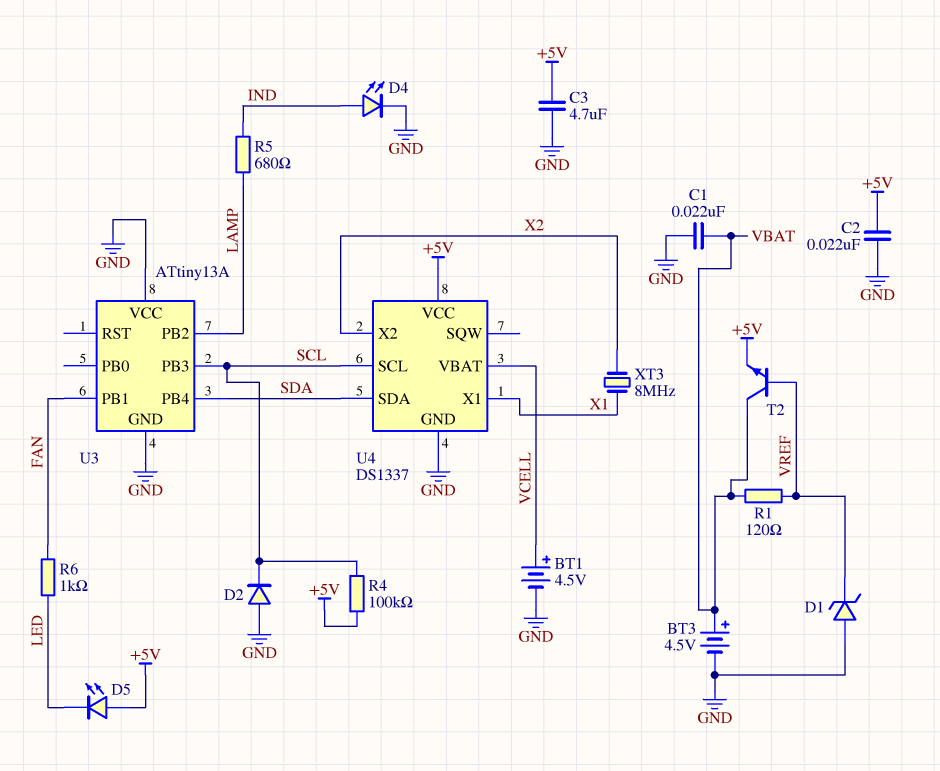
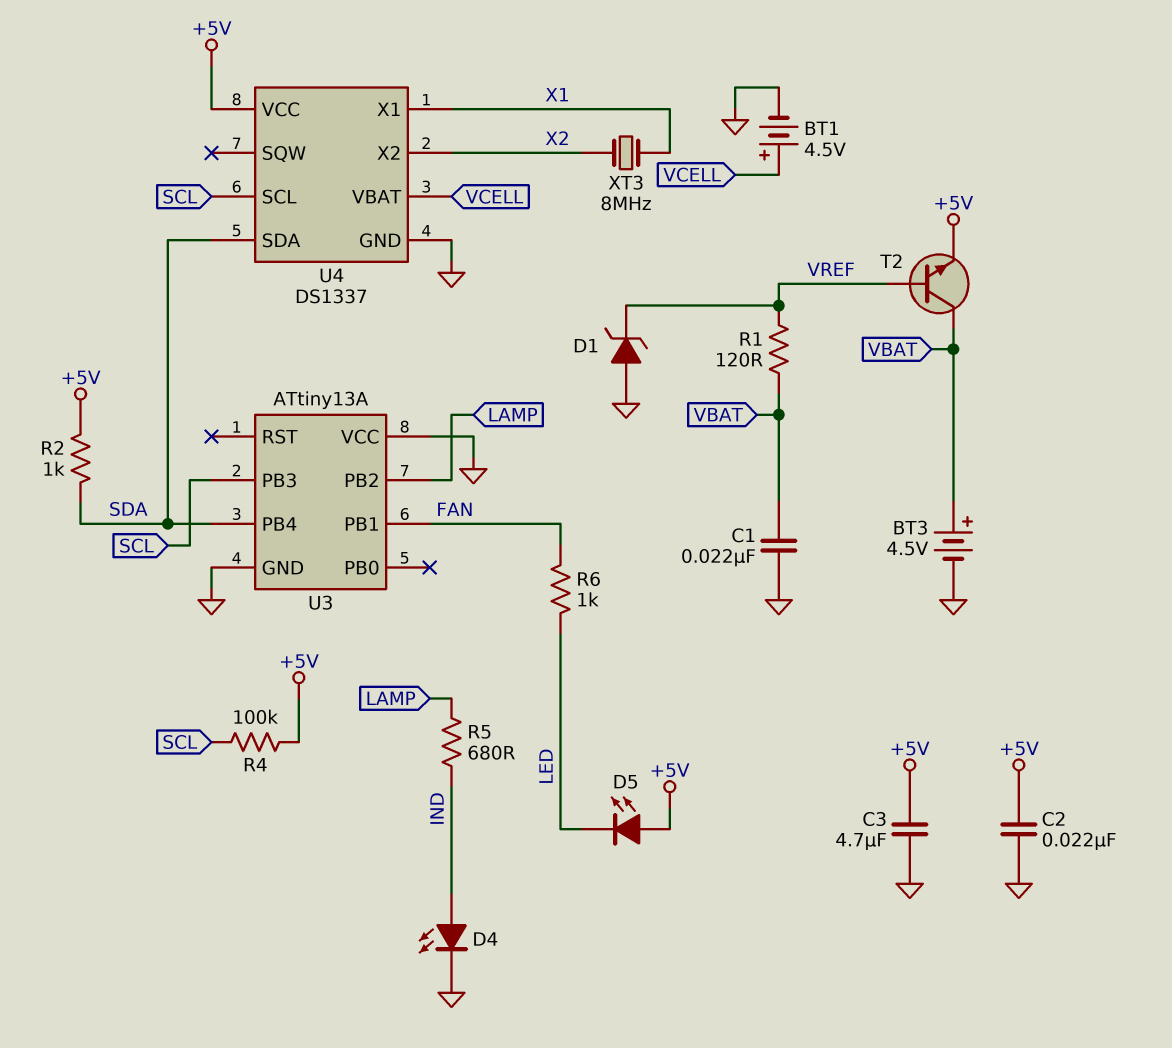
D2: diode (A GND, K SCL) -> none
R2: none -> 1k (+5V, SDA)

